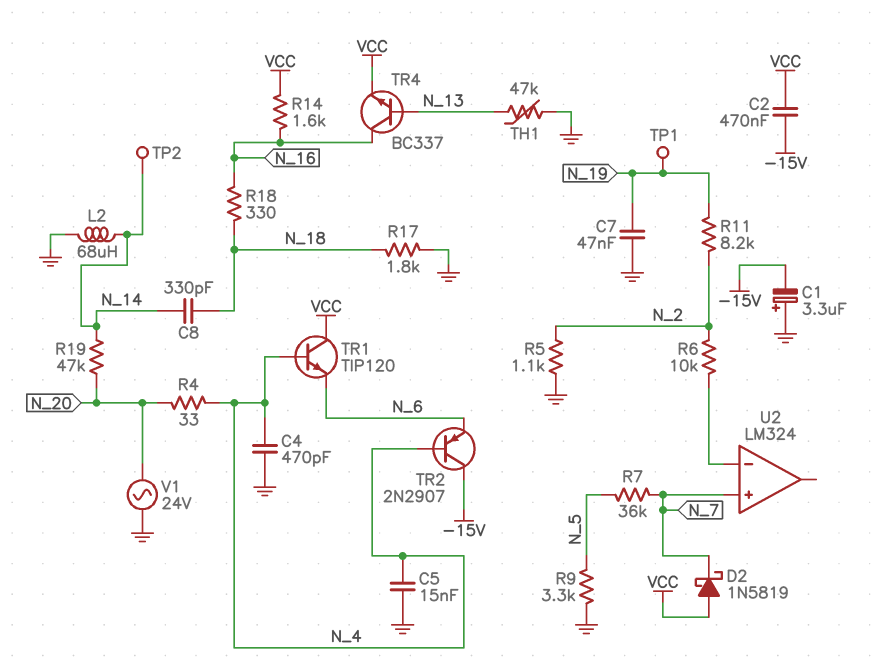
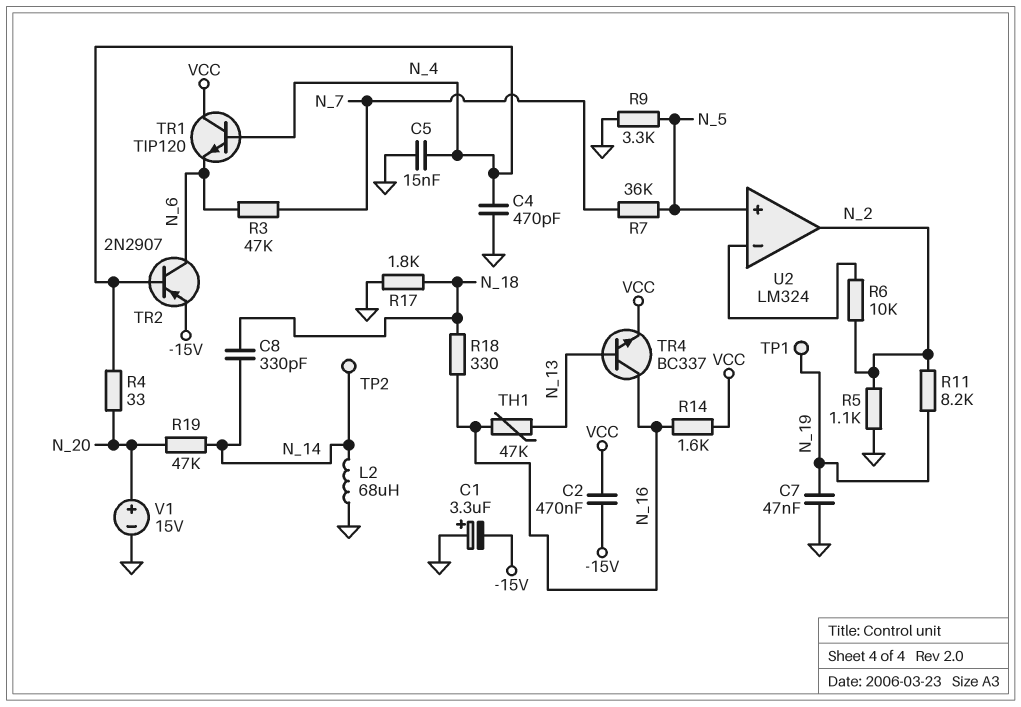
D2: schottky 1N5819 (A VCC, K N_7) -> none
R3: none -> 47k (N_6, N_7)
TH1: 47k (GND, N_13) -> 47k (N_13, N_16)
TR2: PNP 2N2907 (B N_4, C -15V, E N_6) -> PNP 2N2907 (B N_4, C N_6, E -15V)
U2 pin in+: N_7 -> N_5
U2 pin out: none -> N_2
V1: AC 24V (GND, N_20) -> 15V (plus N_20, minus GND)

